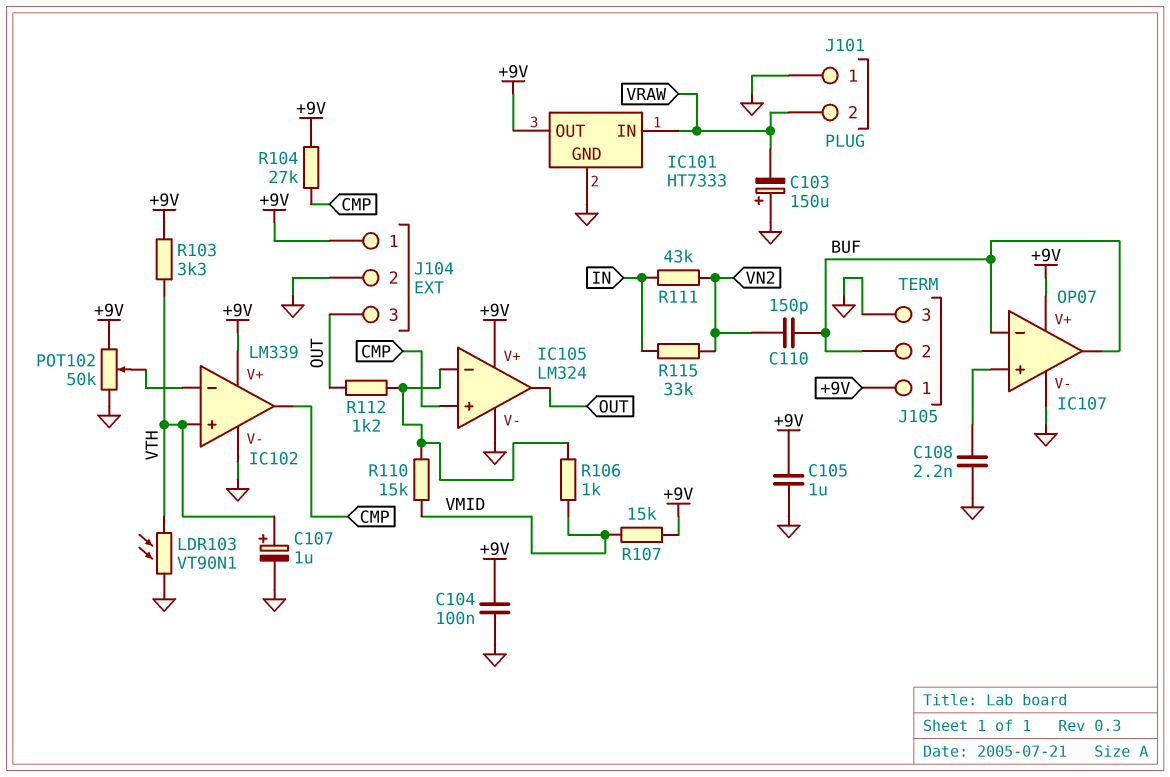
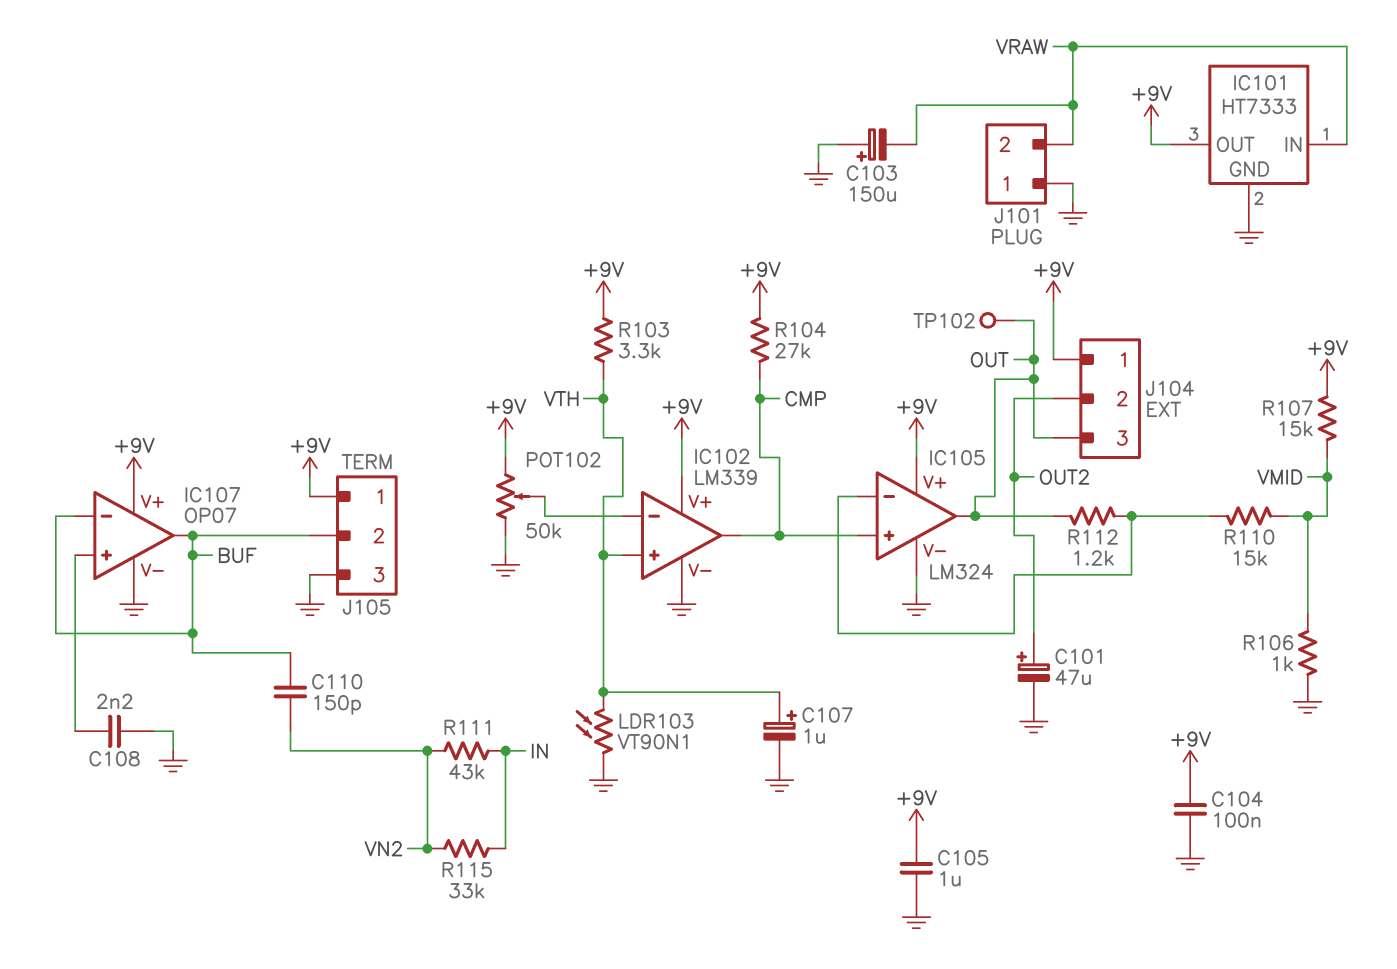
C101: none -> 47uF (plus OUT2, minus GND)
J104 pin 2: GND -> OUT2
R106: 1k (IC105/in-, VMID) -> 1k (GND, VMID)
TP102: none -> test point (OUT)

